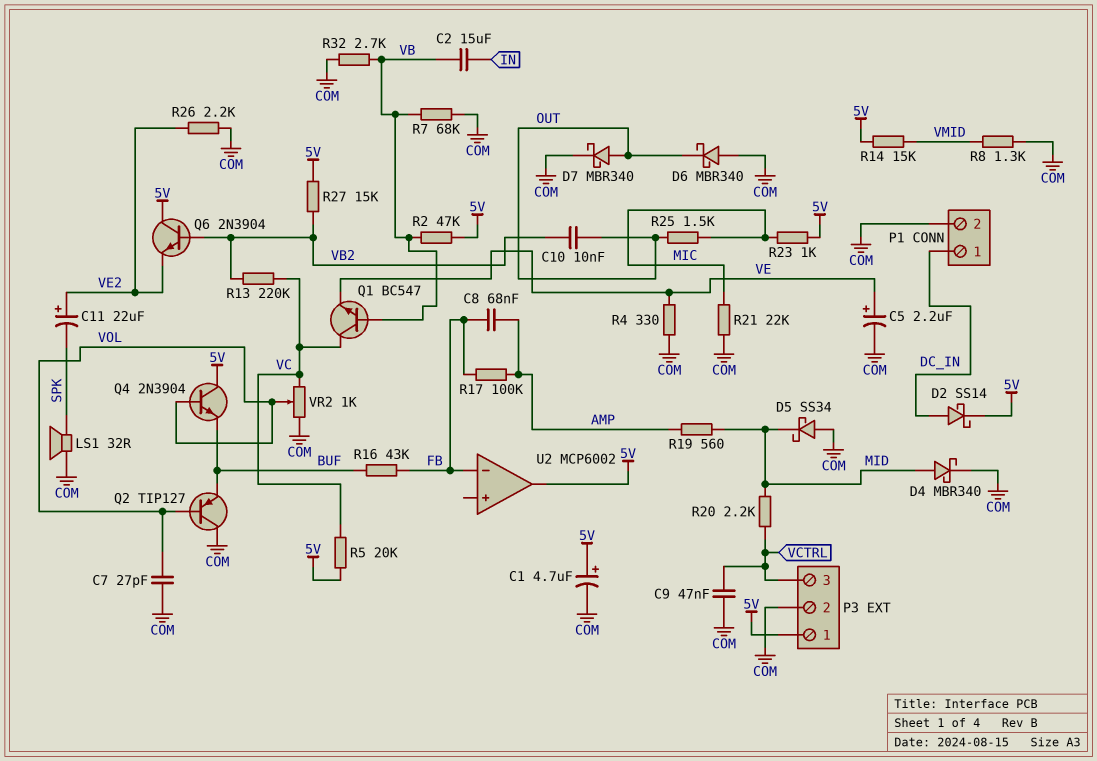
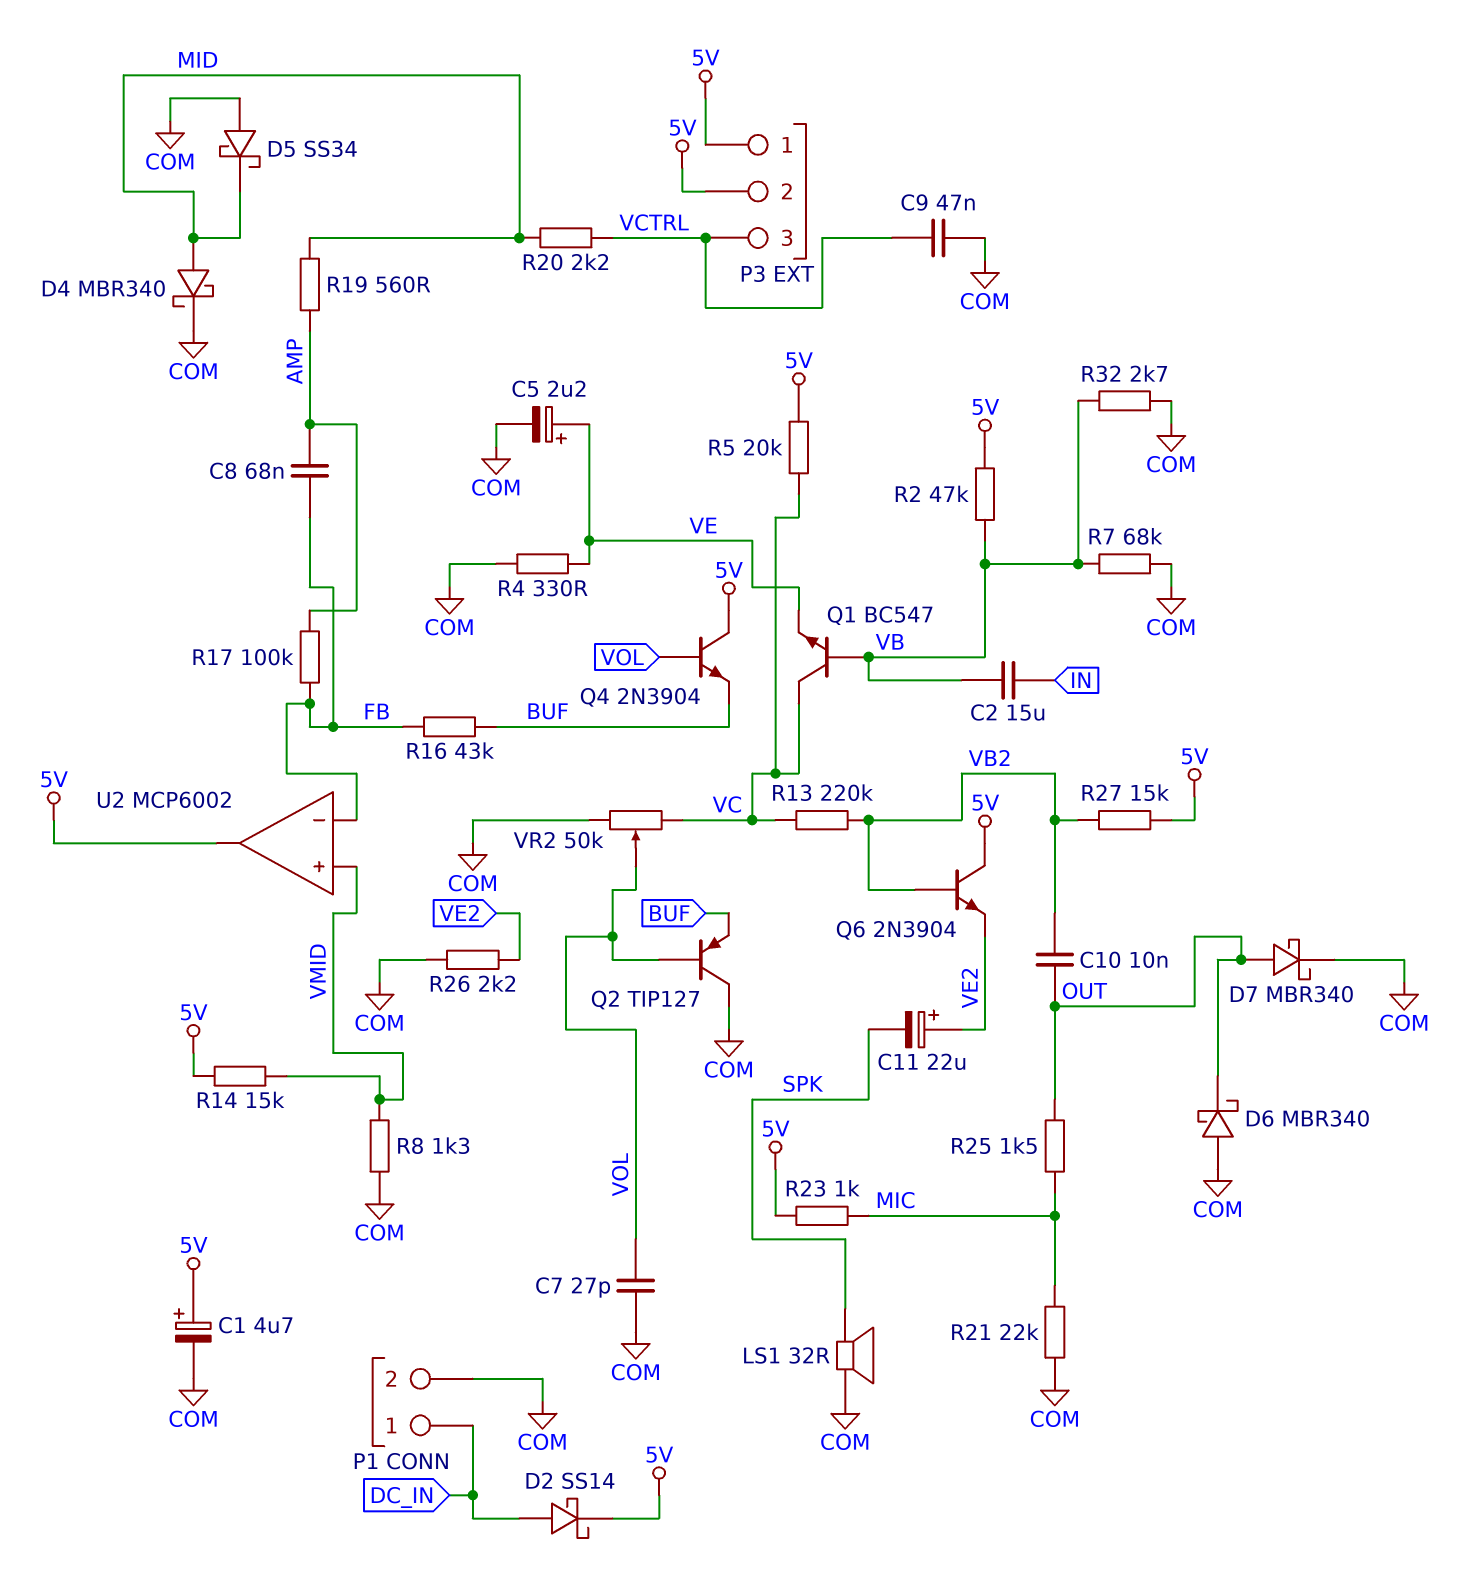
P3 pin 2: COM -> 5V
U2 pin in+: none -> VMID
VR2: 1k (COM, VC, wiper VOL) -> 50k (COM, VC, wiper VOL)

